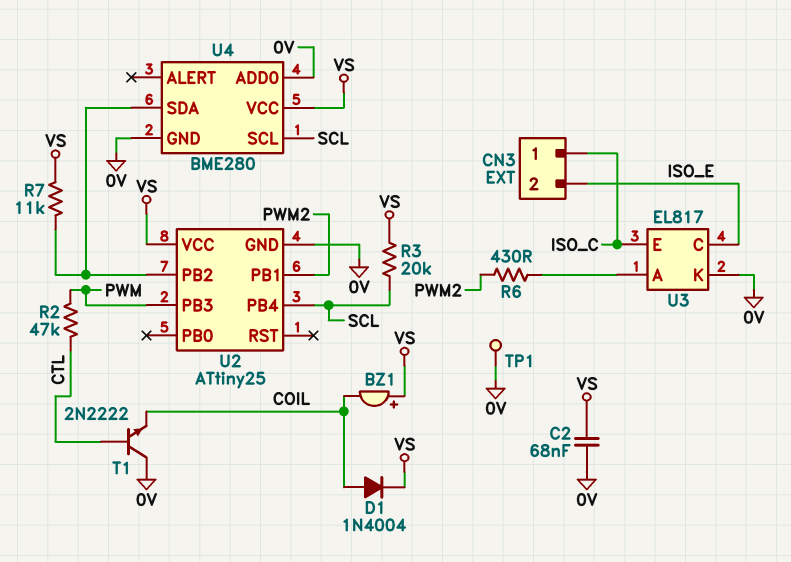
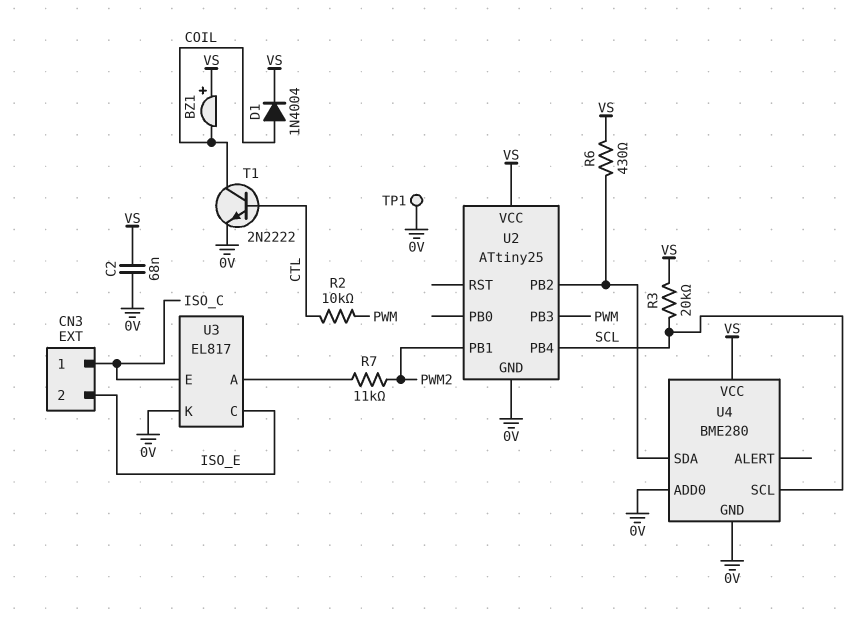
R2: 47k (CTL, PWM) -> 10k (CTL, PWM)
R6: 430 (PWM2, U3/A) -> 430 (U2/PB2, VS)
R7: 11k (U2/PB2, VS) -> 11k (PWM2, U3/A)
T1: NPN 2N2222 (B CTL, C 0V, E COIL) -> NPN 2N2222 (B CTL, C COIL, E 0V)

